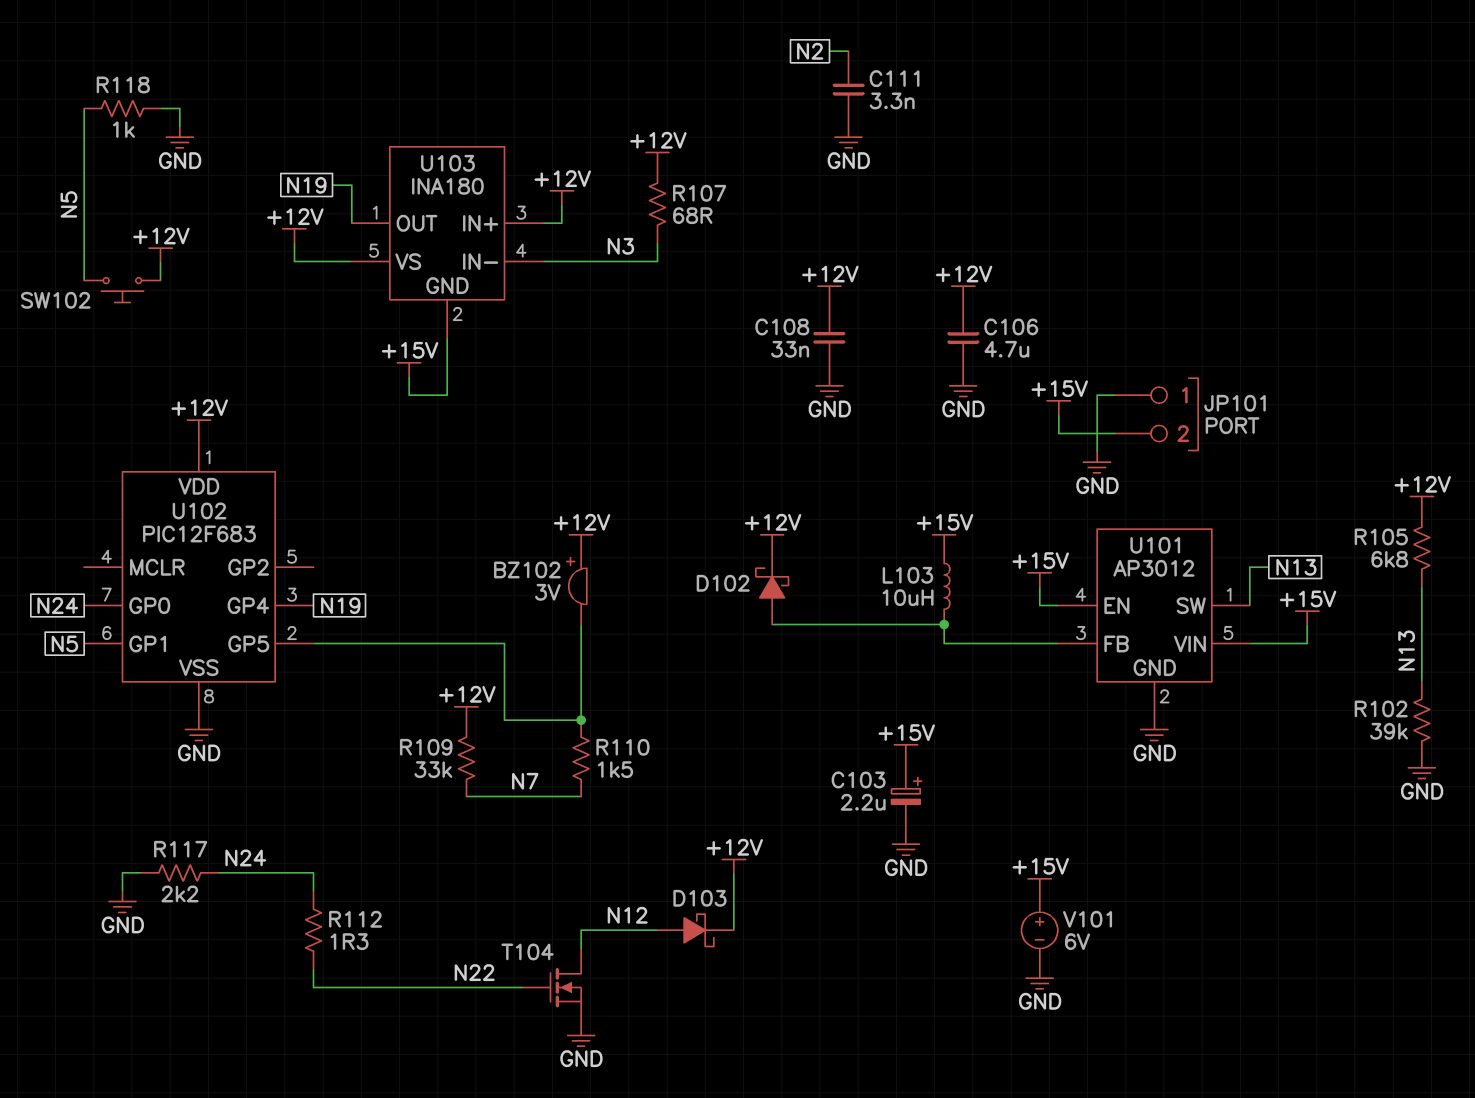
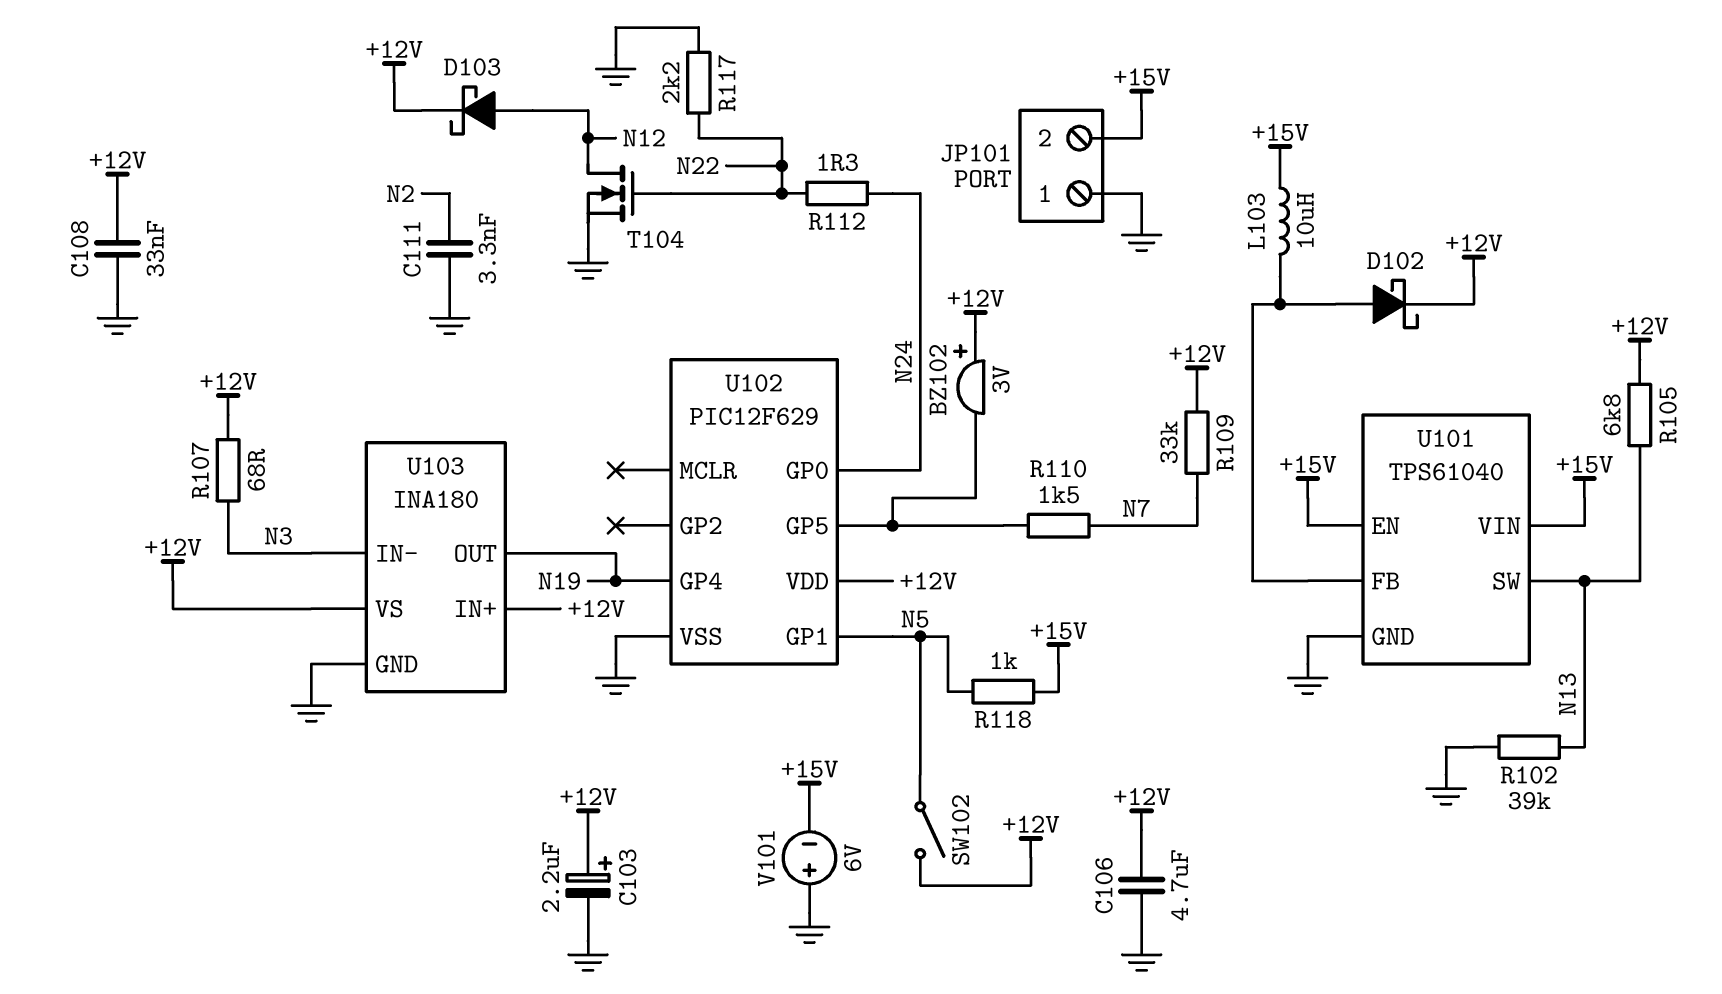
C103: 2.2uF (plus +15V, minus GND) -> 2.2uF (plus +12V, minus GND)
R117: 2.2k (GND, N24) -> 2.2k (GND, N22)
R118: 1k (GND, N5) -> 1k (+15V, N5)
SW102: button (+12V, N5) -> switch (+12V, N5)
U101: AP3012 -> TPS61040
U102: PIC12F683 -> PIC12F629
U103 pin GND: +15V -> GND
V101: 6V (plus +15V, minus GND) -> 6V (plus GND, minus +15V)

